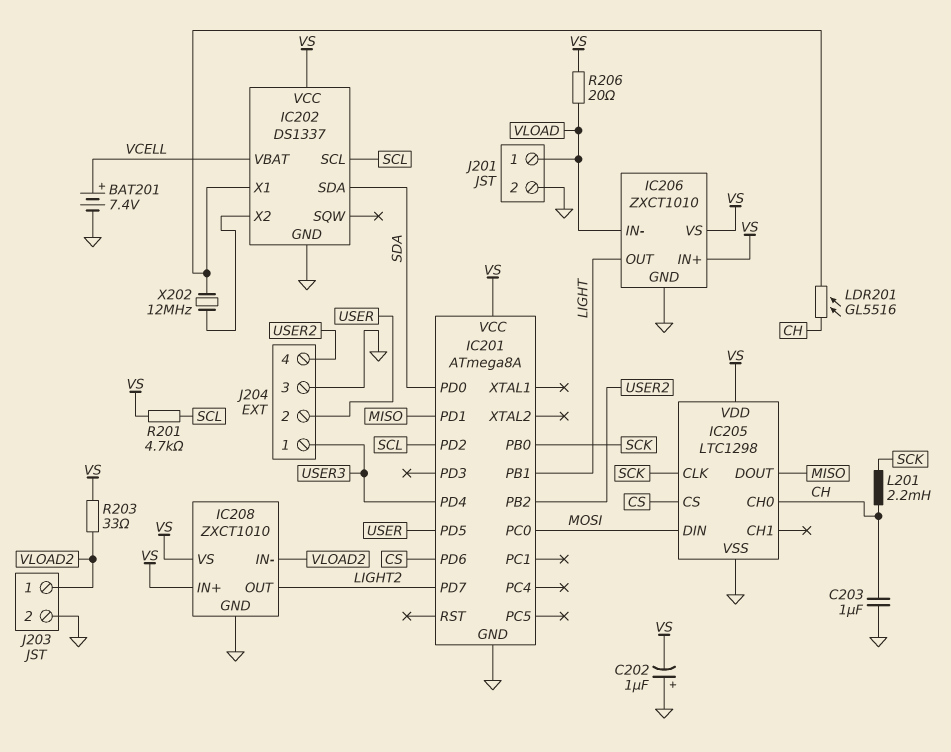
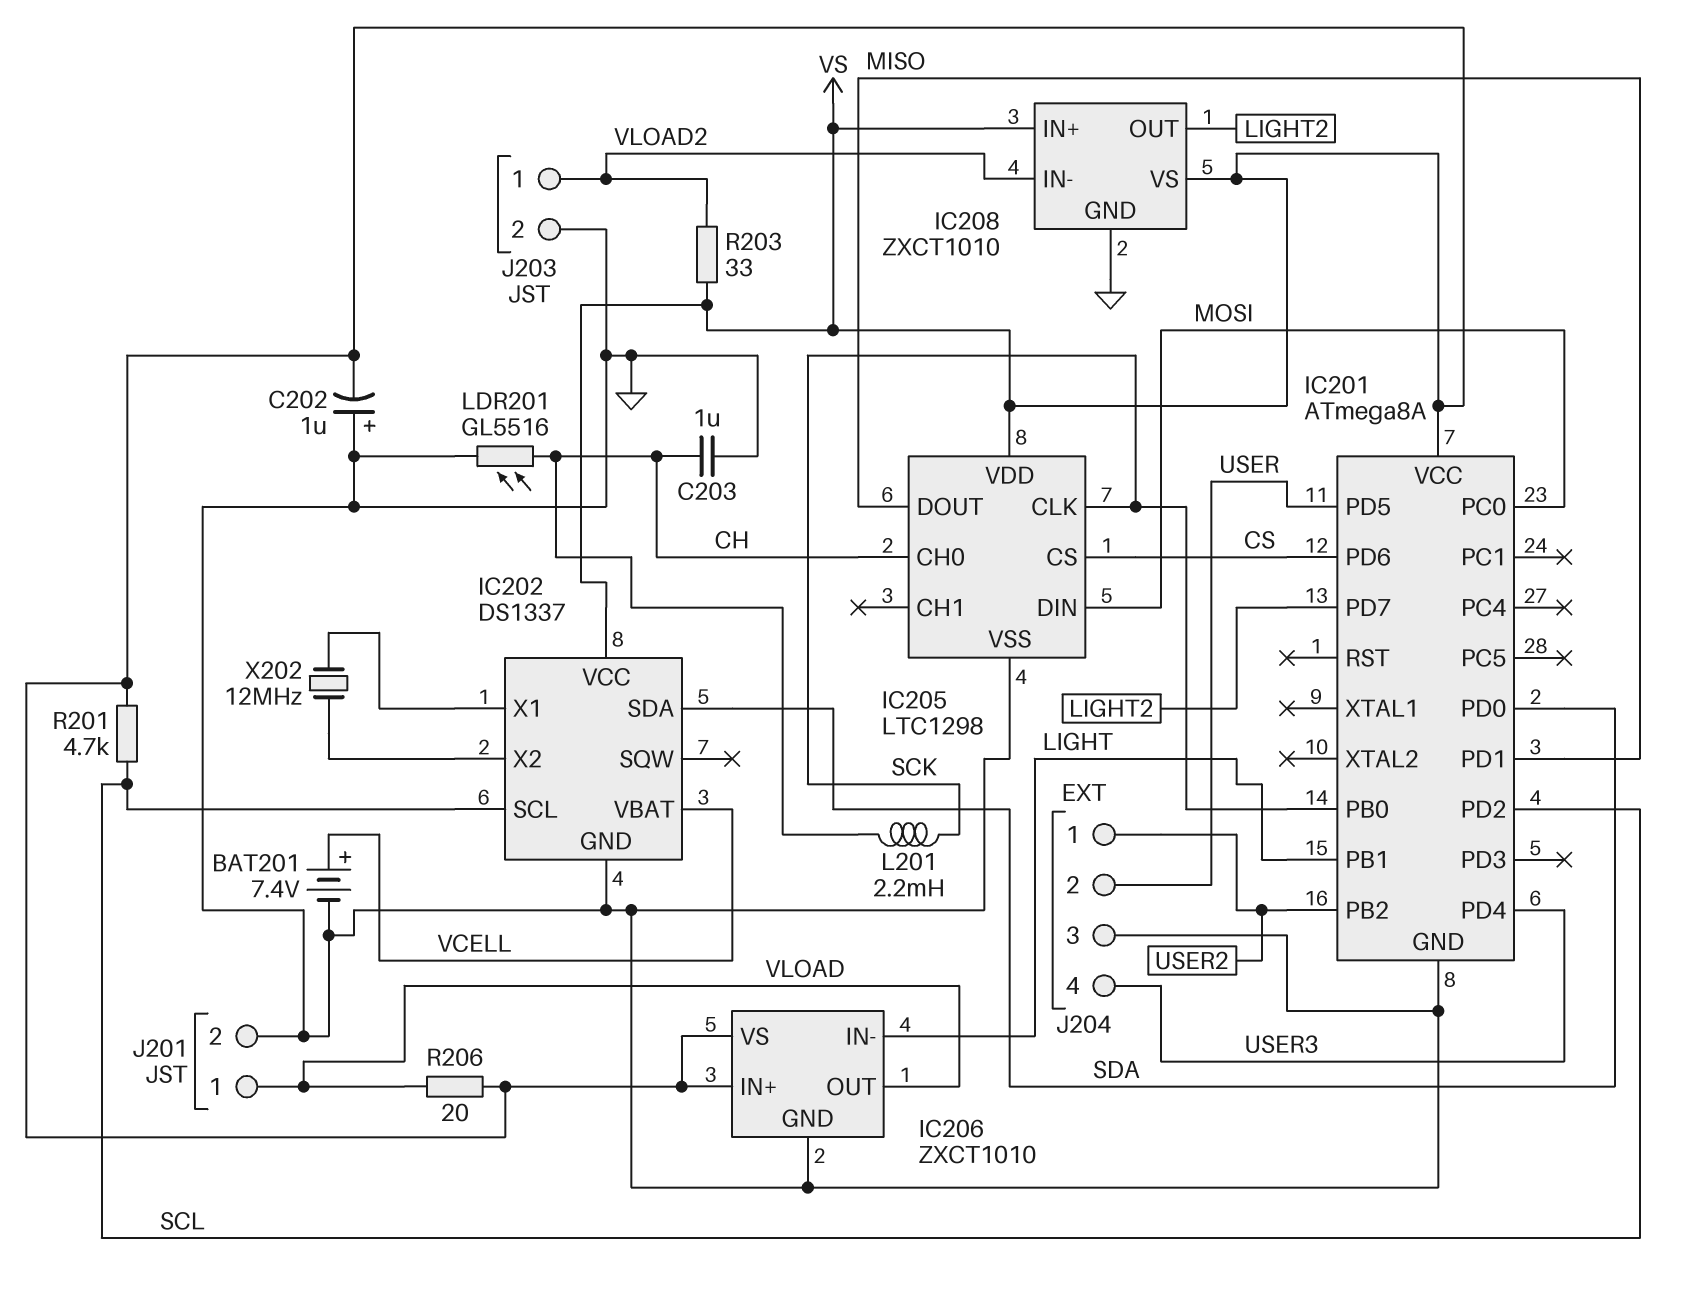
IC206 pin IN-: VLOAD -> LIGHT
IC206 pin OUT: LIGHT -> VLOAD
J204 pin 1: USER3 -> USER2
J204 pin 4: USER2 -> USER3
LDR201: GL5516 (CH, IC202/X1) -> GL5516 (CH, GND)

